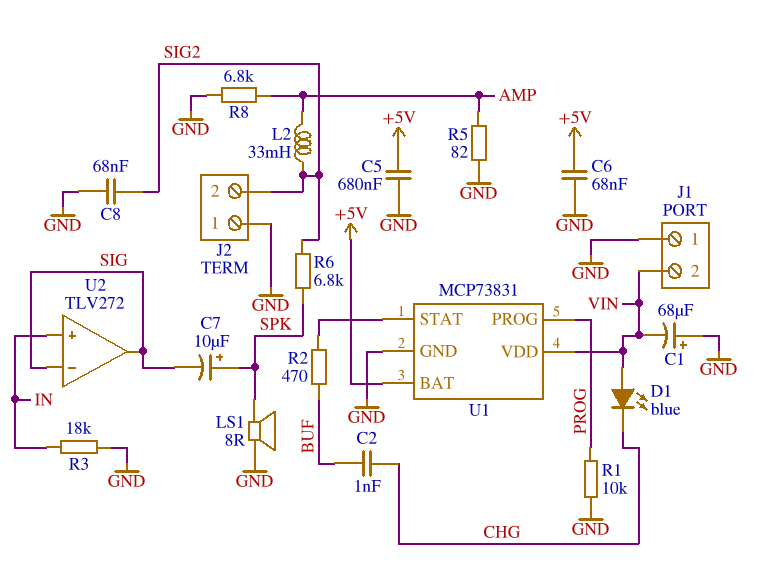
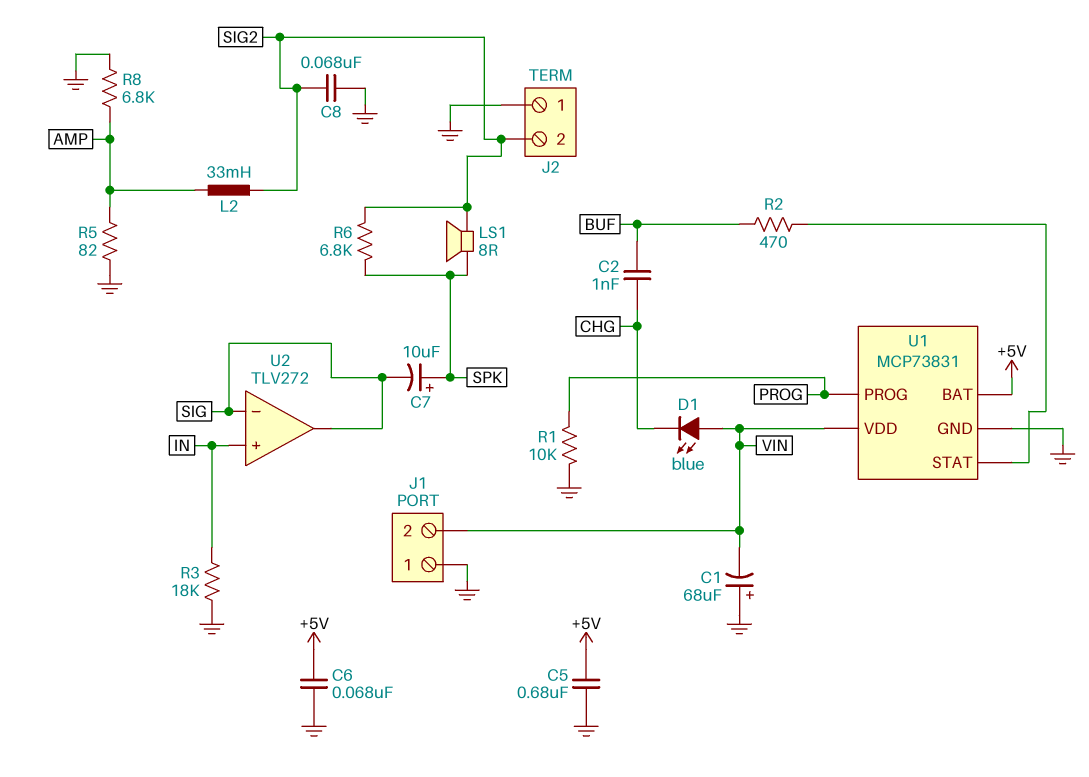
LS1: speaker 8R (GND, SPK) -> speaker 8R (SIG2, SPK)

